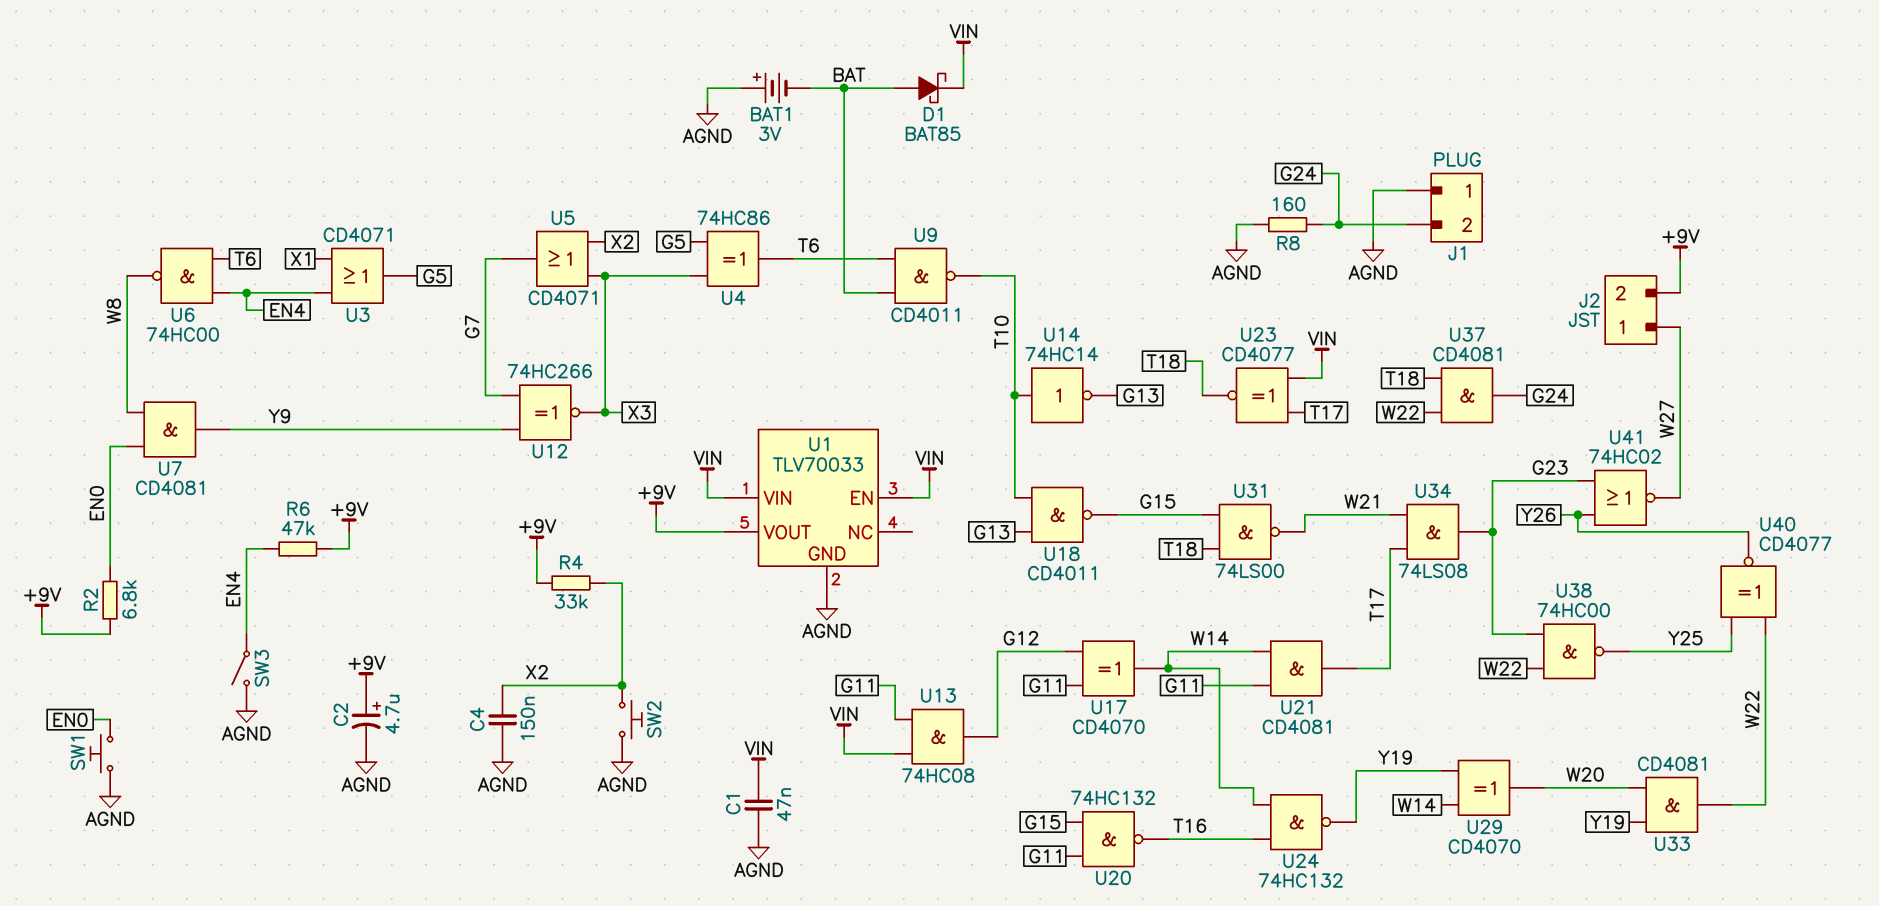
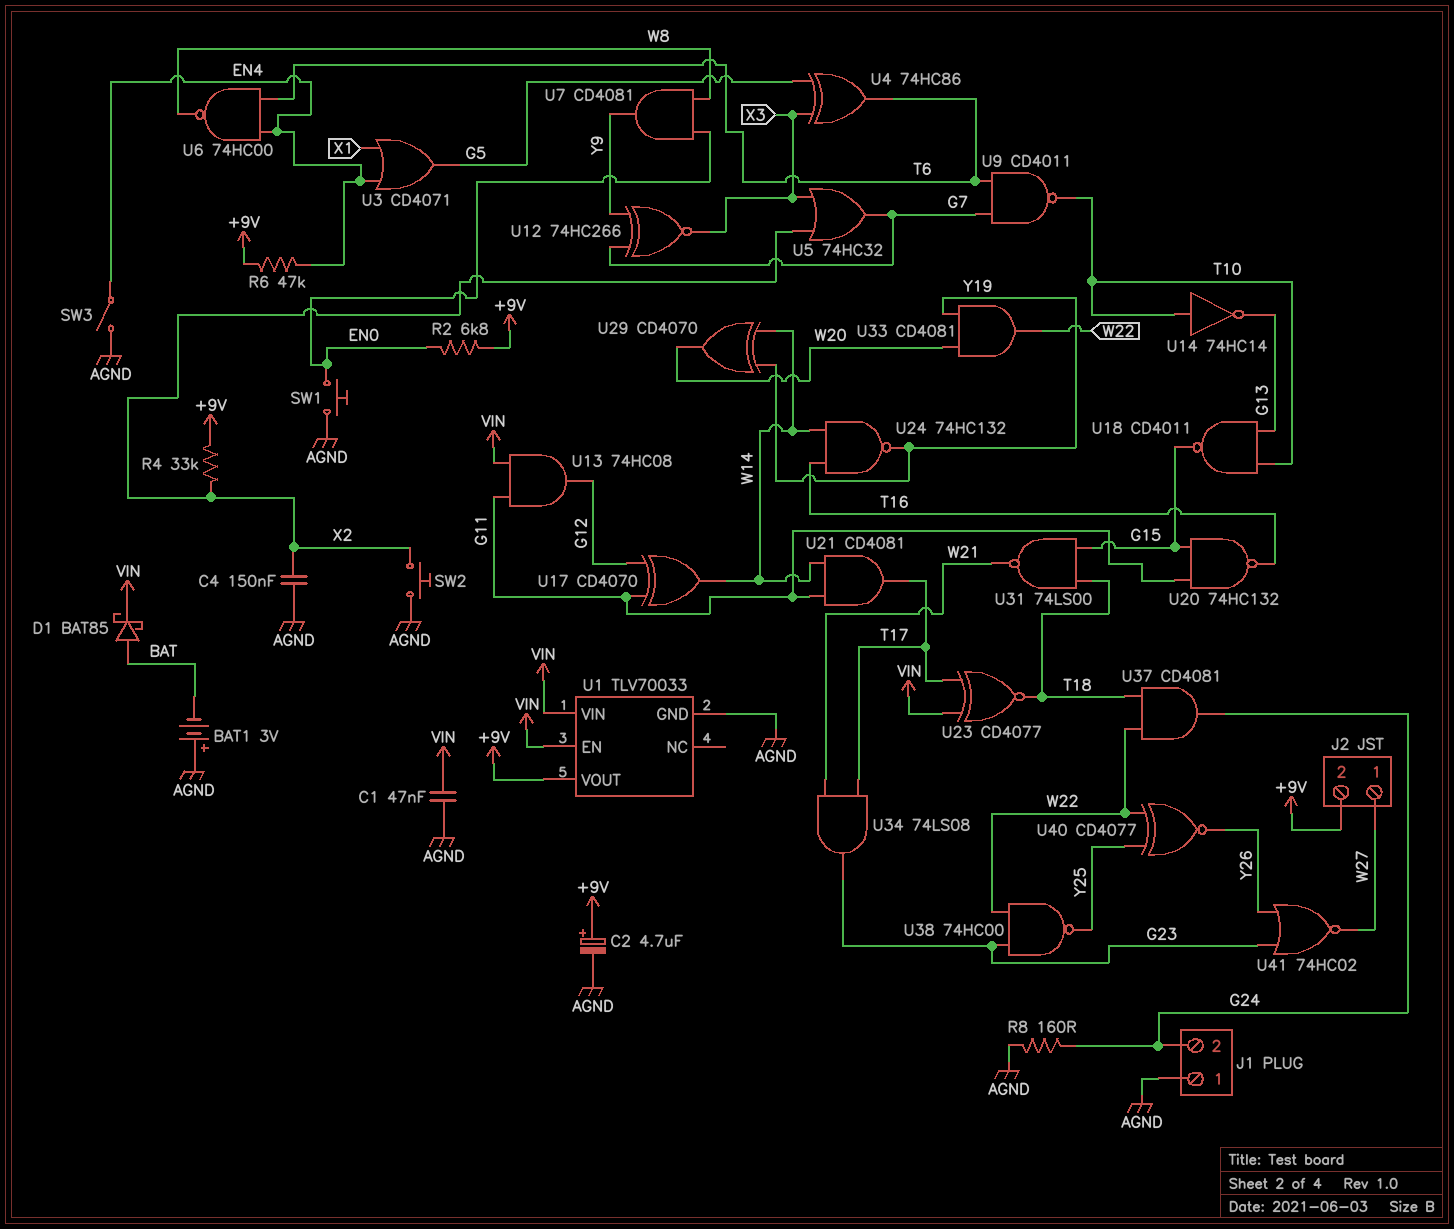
U5: OR CD4071 (in X2, in X3, out G7) -> OR 74HC32 (in X2, in X3, out G7)
U9: NAND CD4011 (in BAT, in T6, out T10) -> NAND CD4011 (in G7, in T6, out T10)

